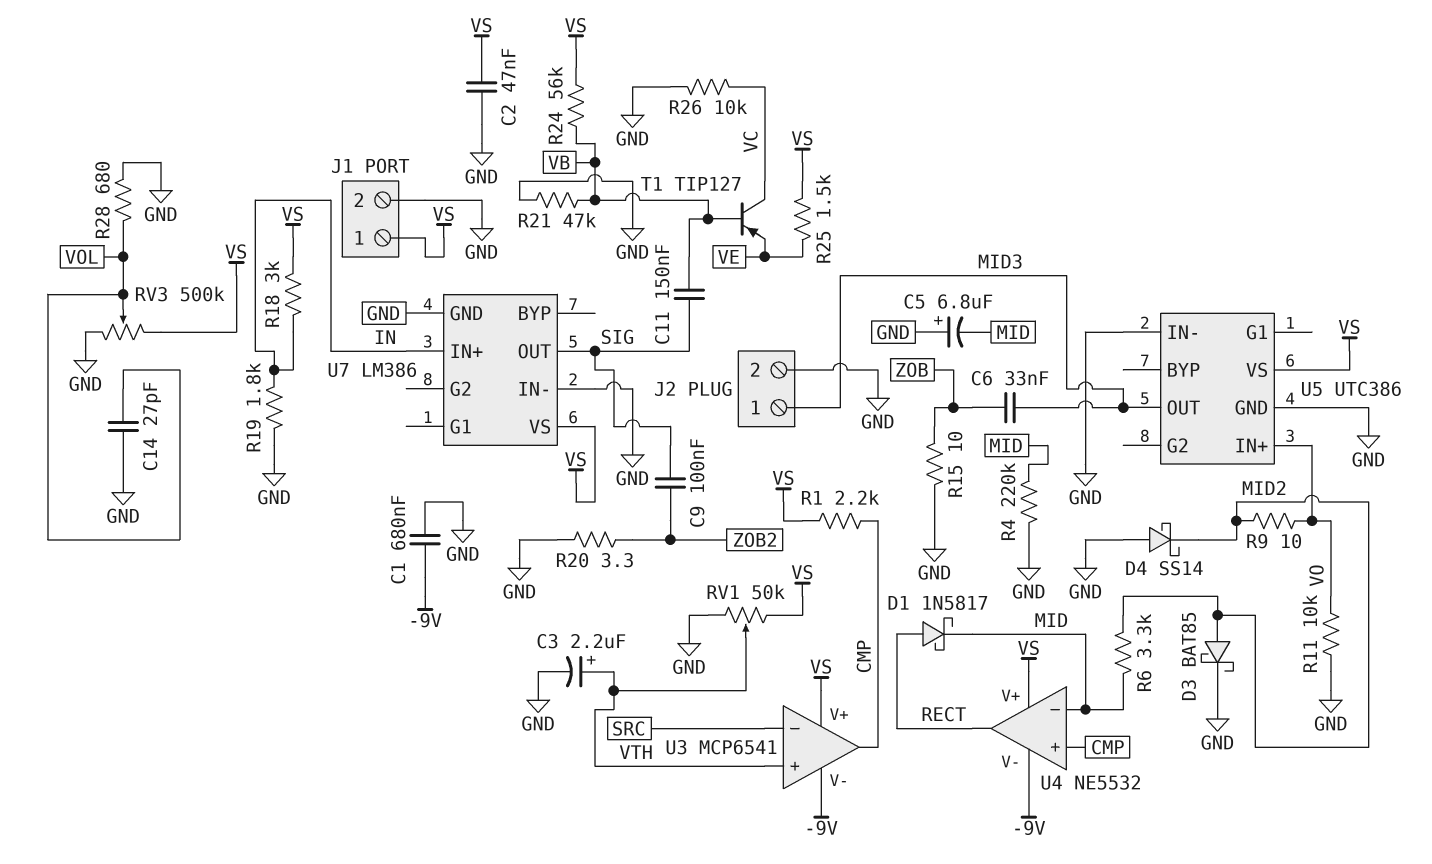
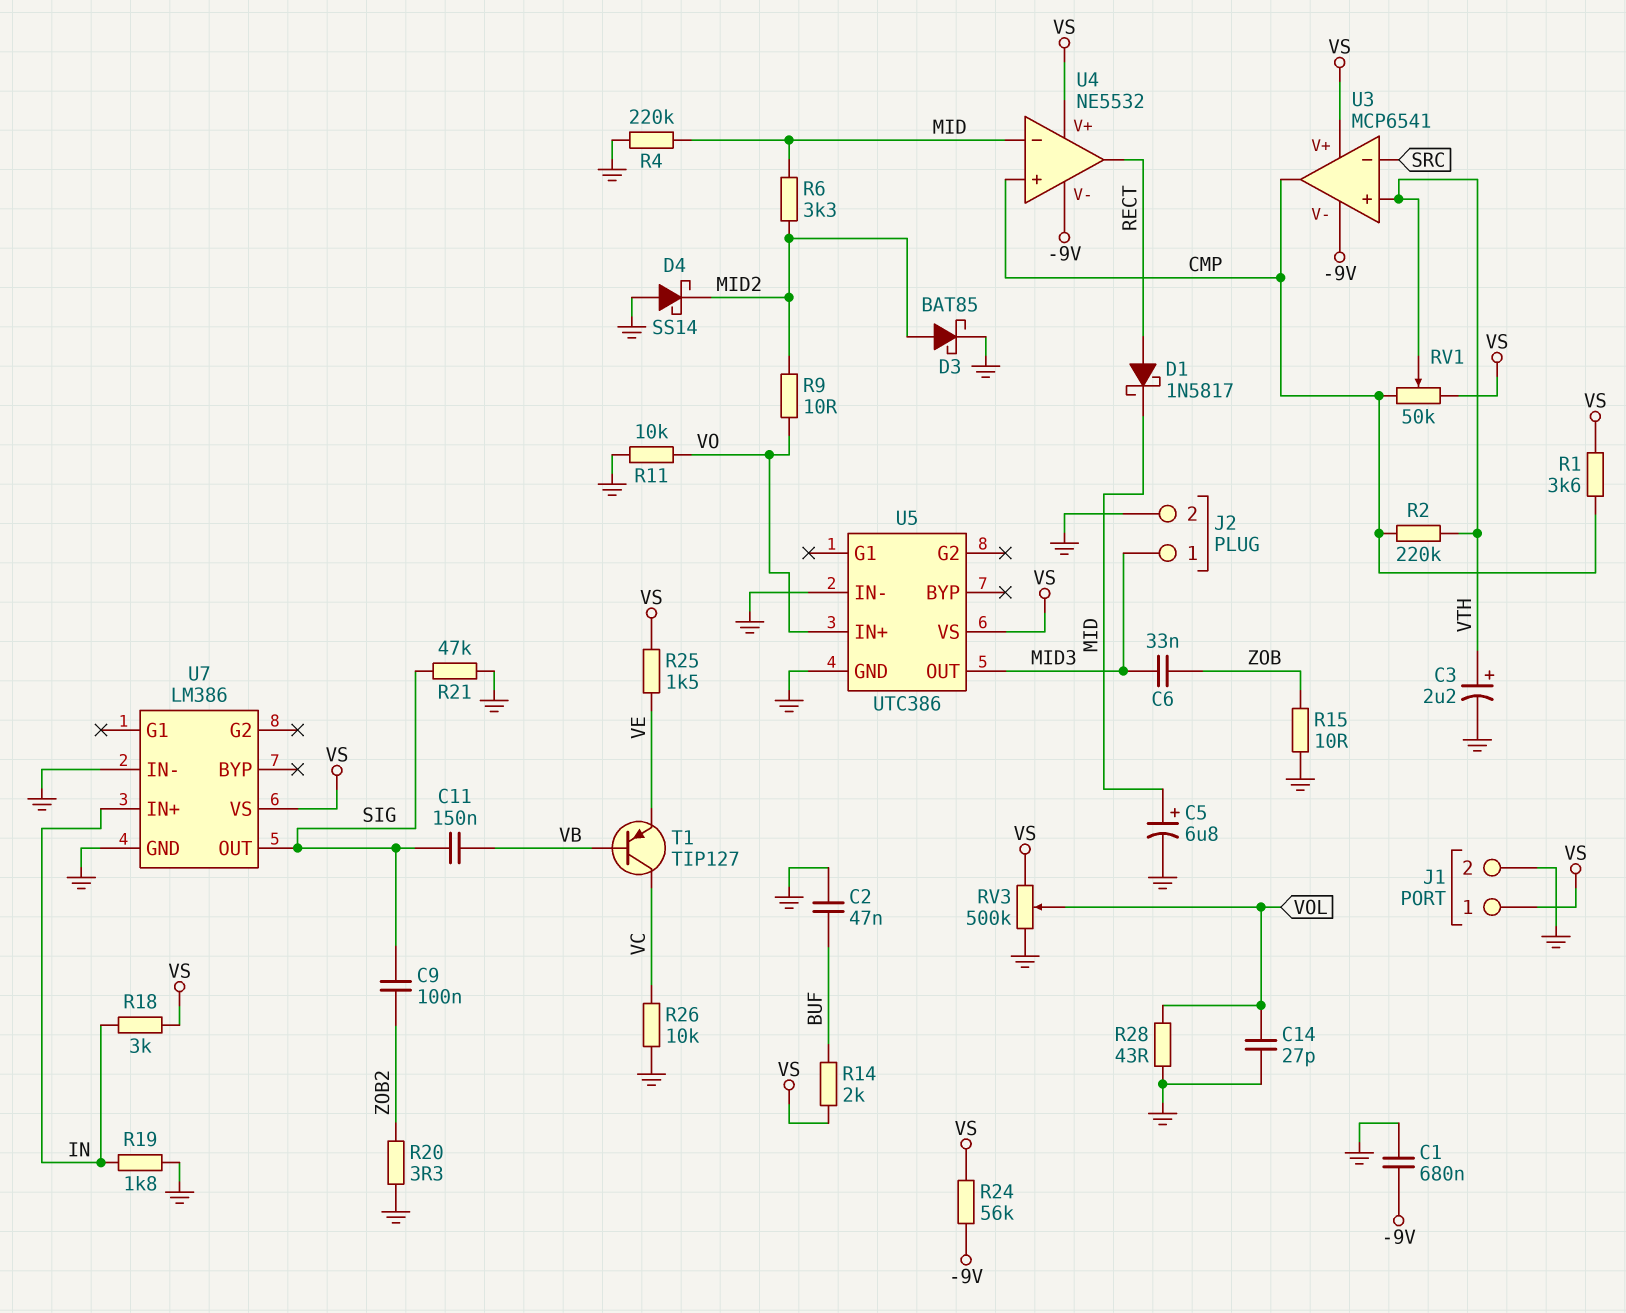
C2: 47nF (GND, VS) -> 47nF (BUF, GND)
C5: 6.8uF (plus GND, minus MID) -> 6.8uF (plus MID, minus GND)
R1: 2.2k (CMP, VS) -> 3.6k (CMP, VS)
R2: none -> 220k (CMP, VTH)
R14: none -> 2k (BUF, VS)
R21: 47k (GND, VB) -> 47k (GND, SIG)
R24: 56k (VB, VS) -> 56k (-9V, VS)
R28: 680 (GND, VOL) -> 43 (GND, VOL)
RV1: 50k (GND, VS, wiper VTH) -> 50k (CMP, VS, wiper VTH)

